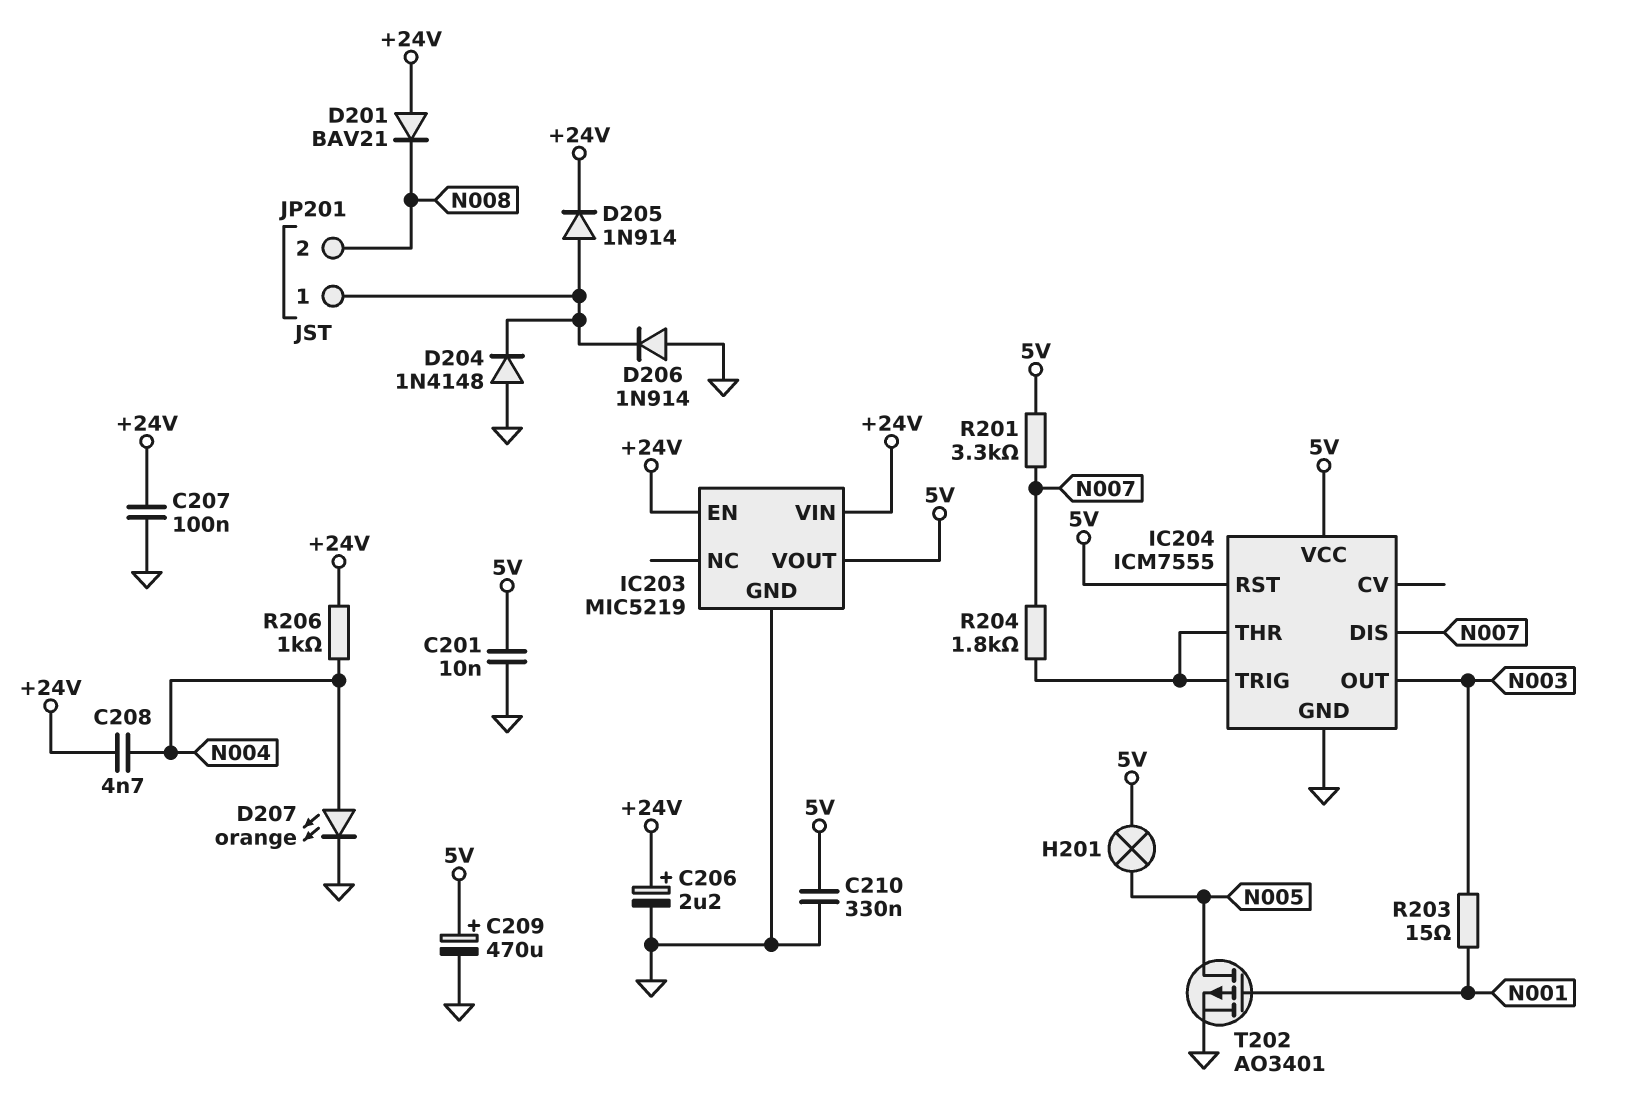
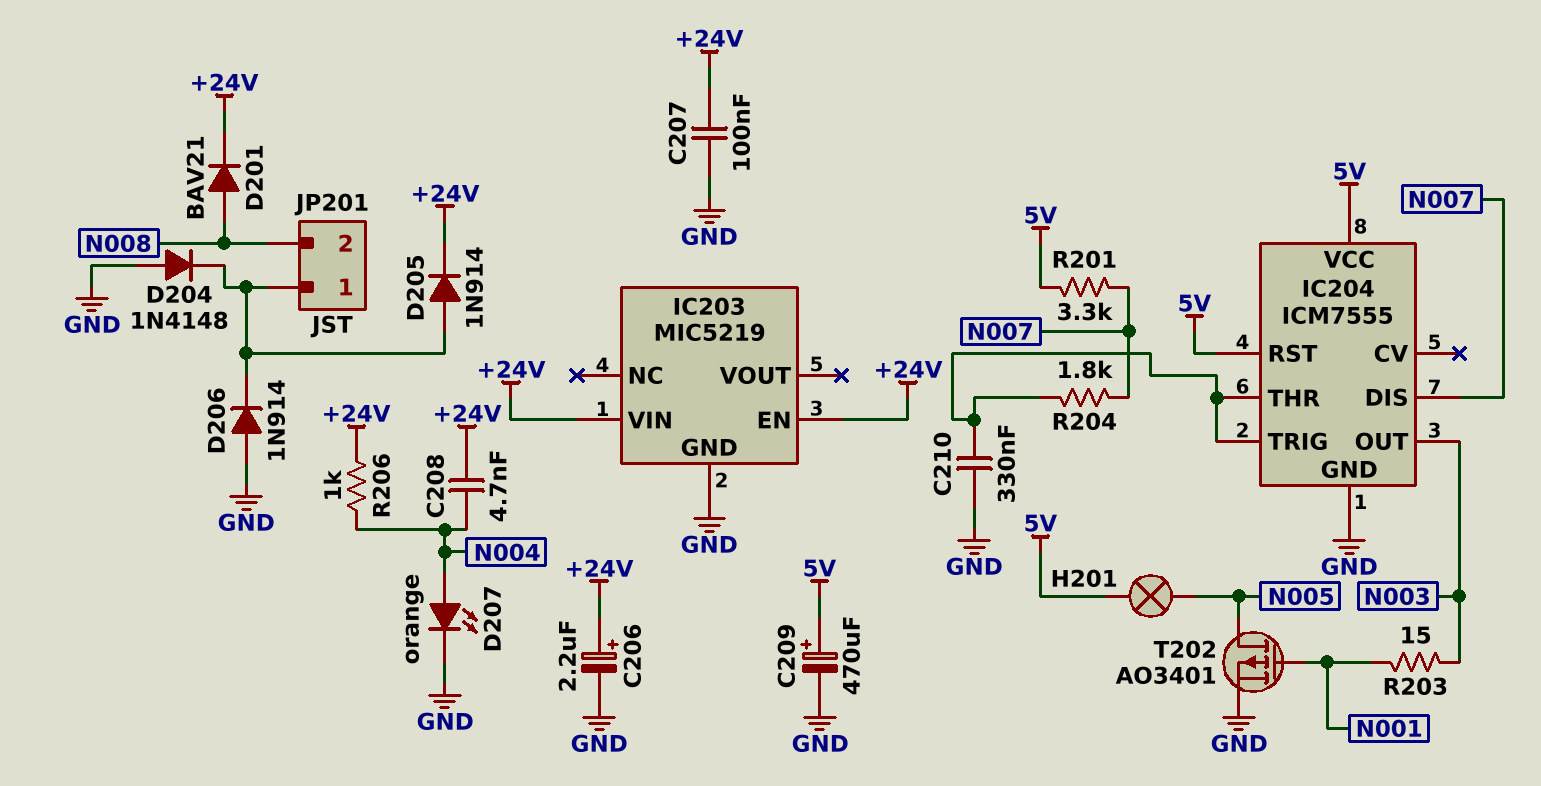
C201: 10nF (5V, GND) -> none
C210: 330nF (5V, GND) -> 330nF (GND, IC204/THR)
D201: diode BAV21 (A +24V, K N008) -> diode BAV21 (A N008, K +24V)
IC203 pin VOUT: 5V -> none

